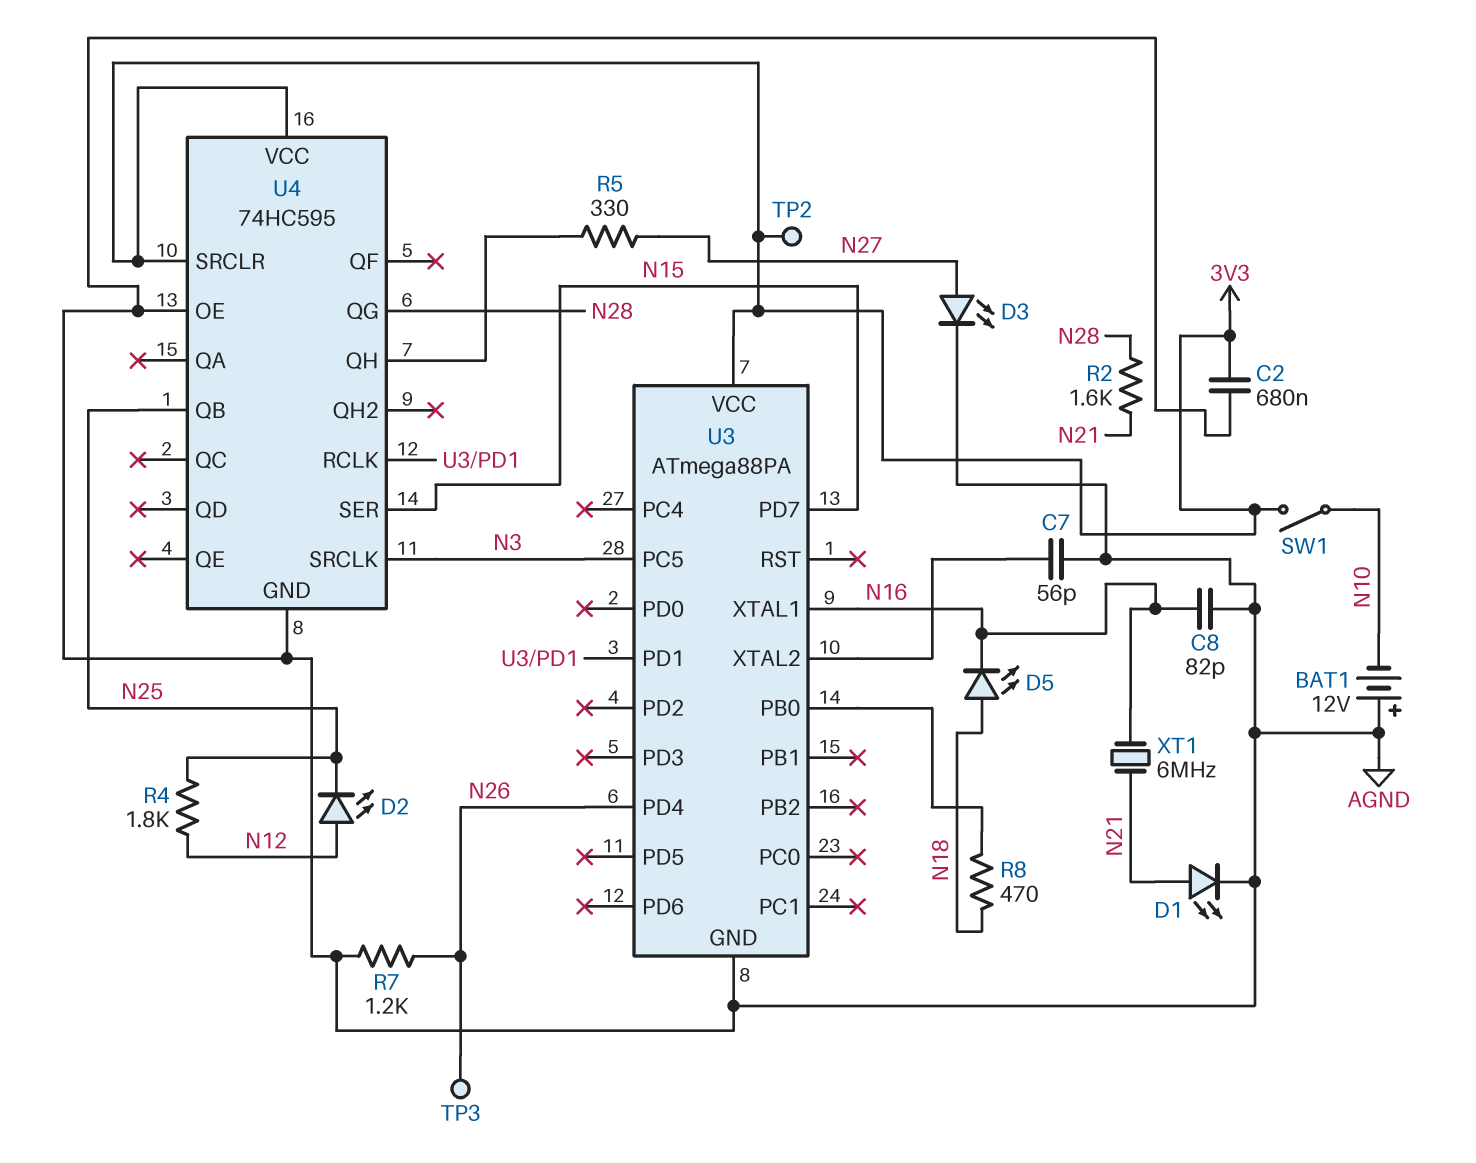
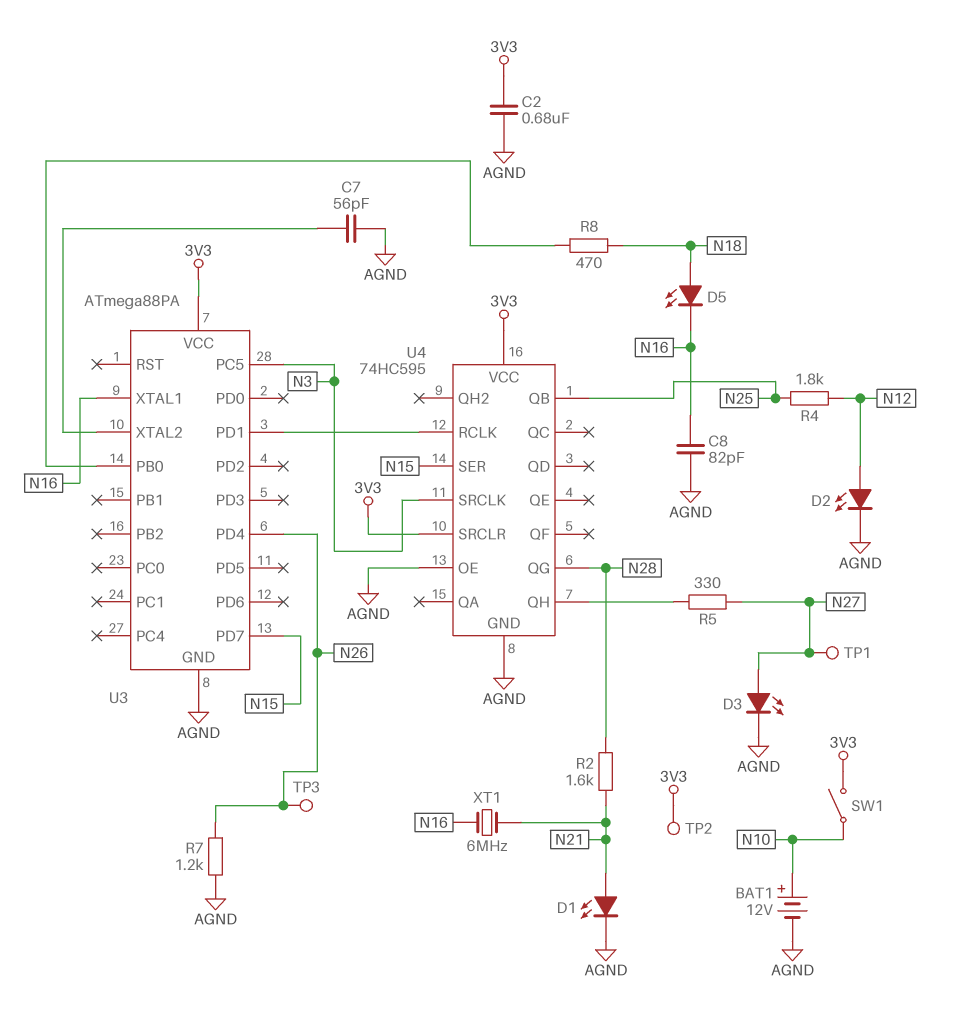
BAT1: 12V (plus AGND, minus N10) -> 12V (plus N10, minus AGND)
D2: LED (A N12, K N25) -> LED (A N12, K AGND)
TP1: none -> test point (N27)

